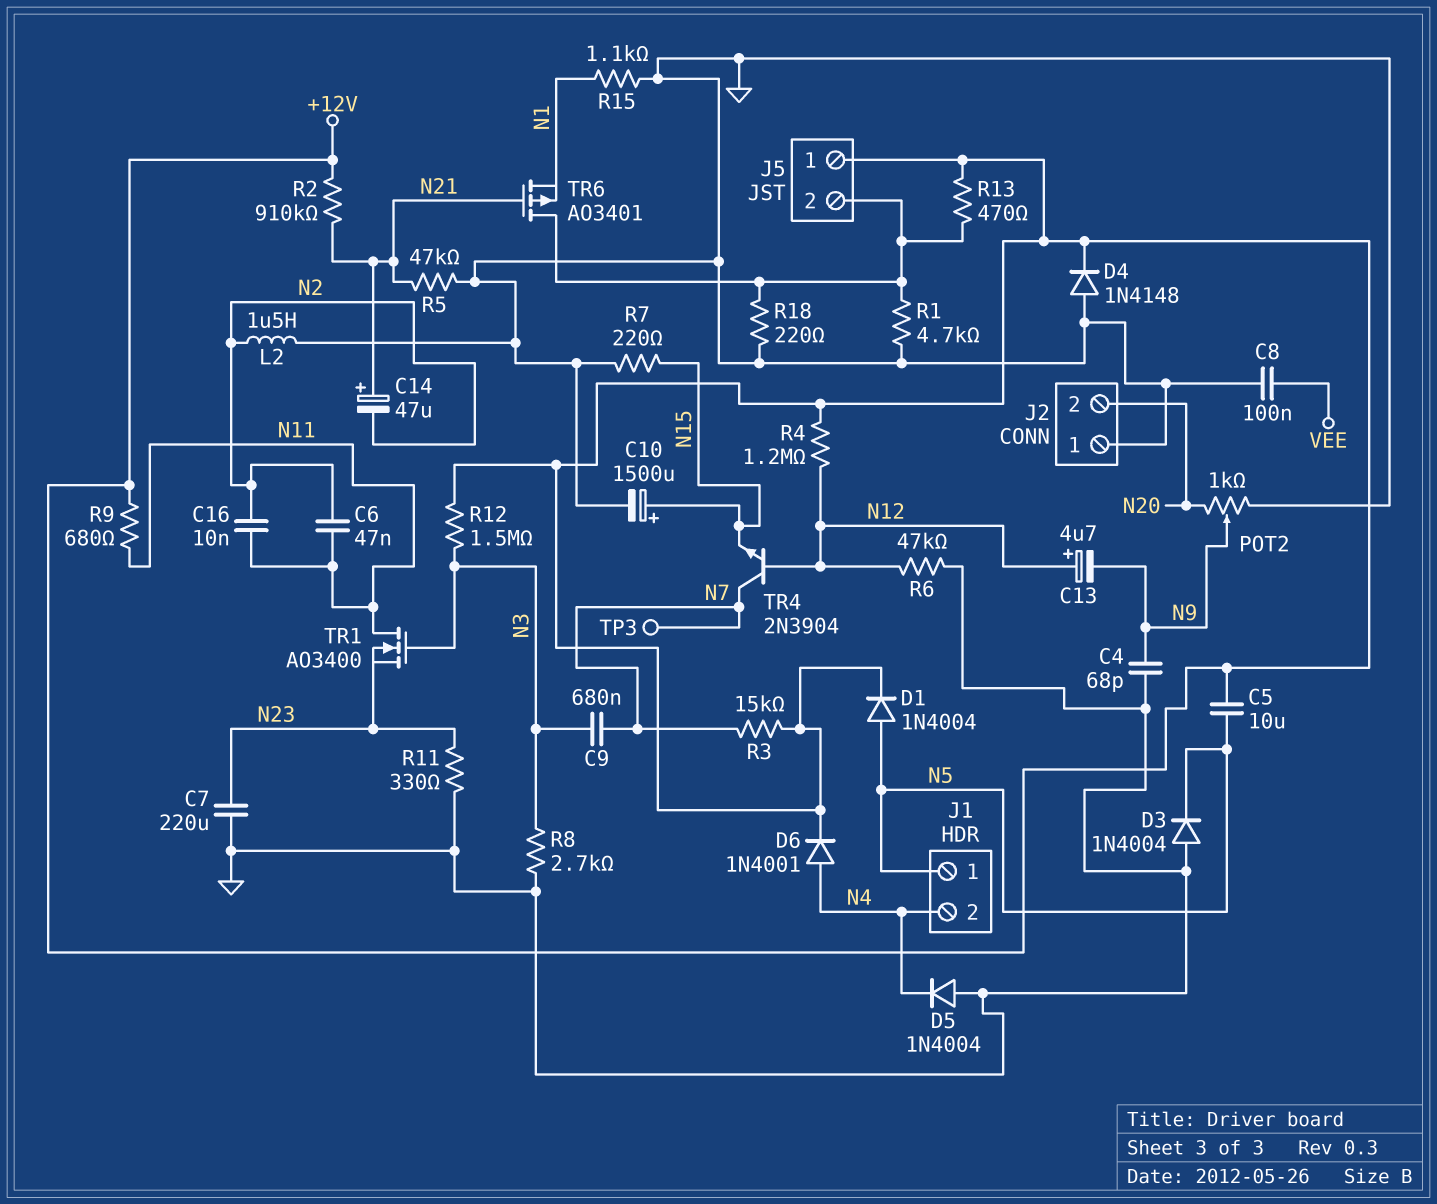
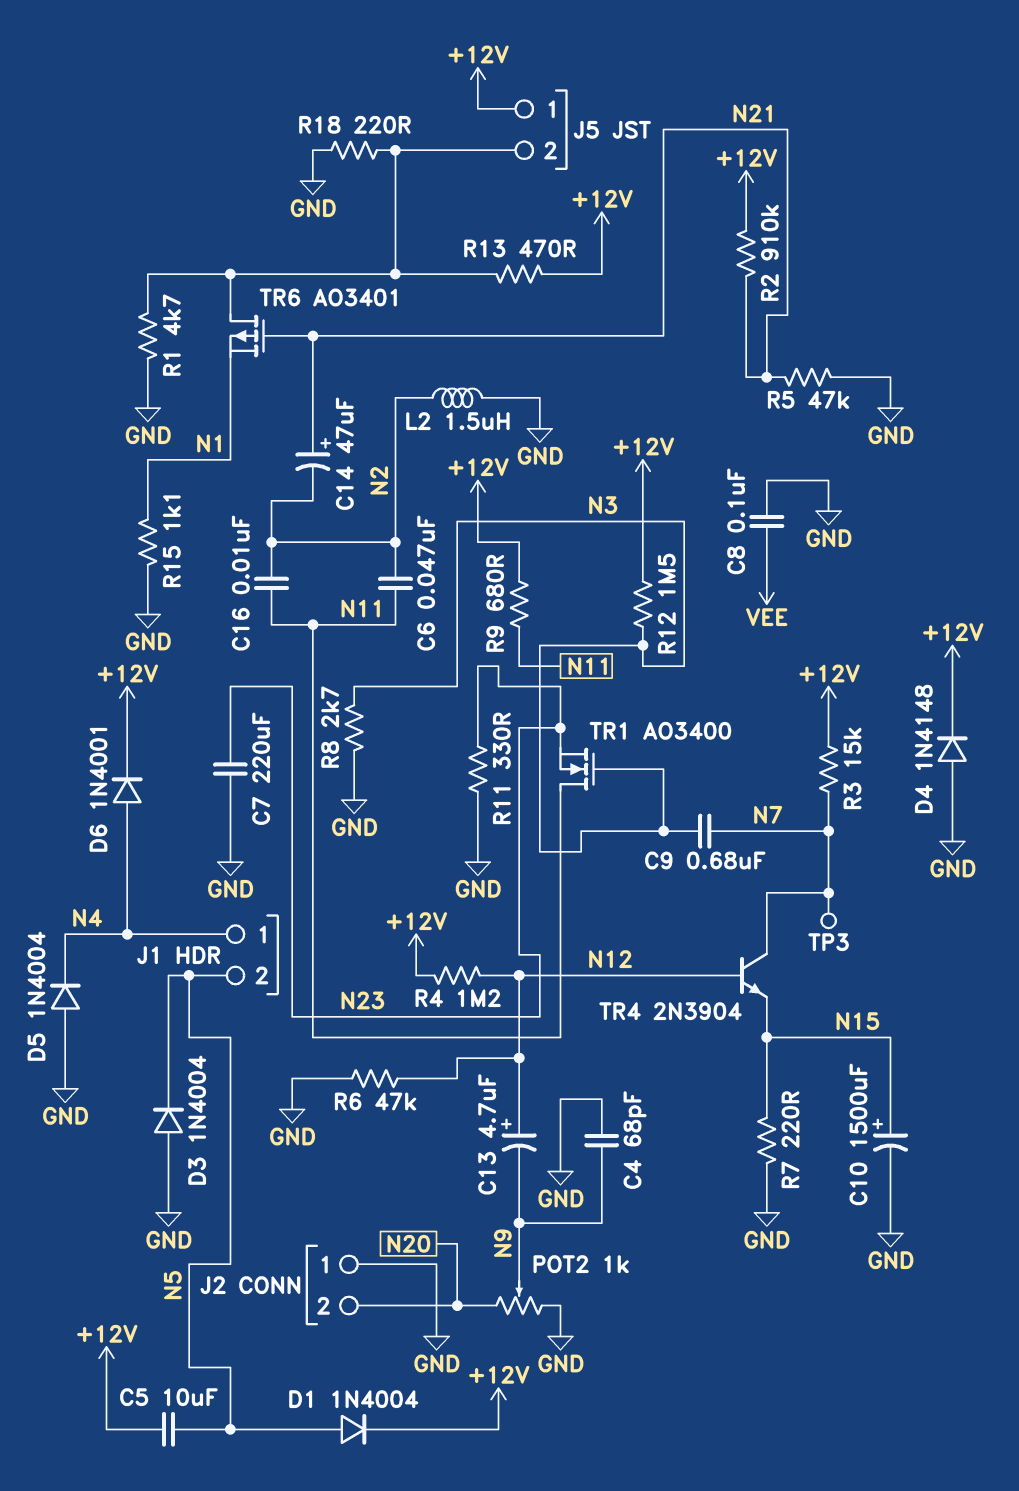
J1 pin 1: N5 -> N4
J1 pin 2: N4 -> N5

